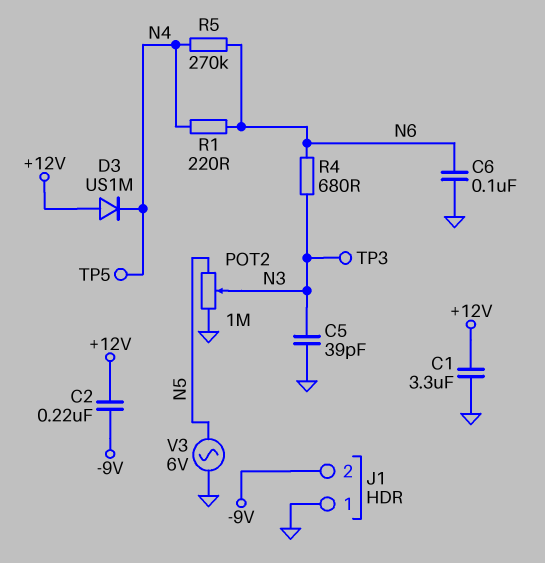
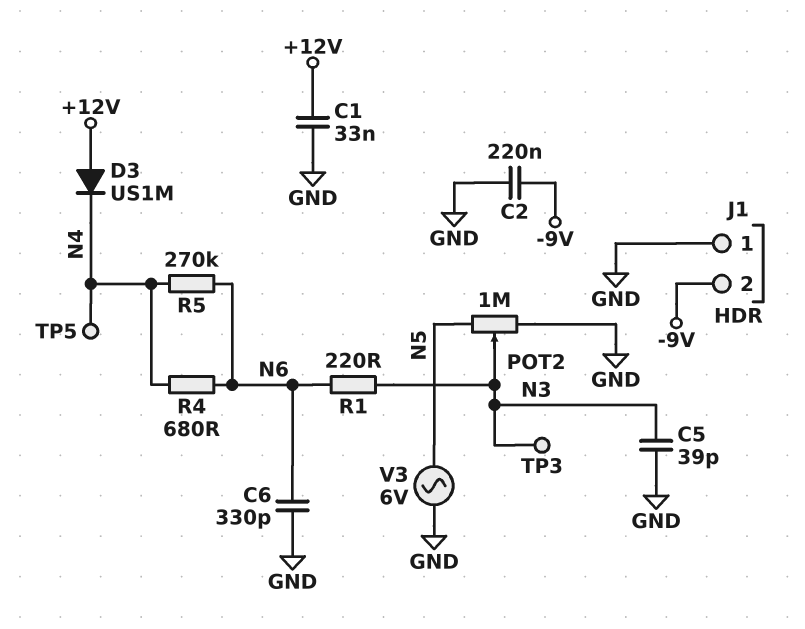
C1: 3.3uF (+12V, GND) -> 33nF (+12V, GND)
C2: 220nF (+12V, -9V) -> 220nF (-9V, GND)
C6: 100nF (GND, N6) -> 330pF (GND, N6)
R1: 220 (N4, N6) -> 220 (N3, N6)
R4: 680 (N3, N6) -> 680 (N4, N6)

